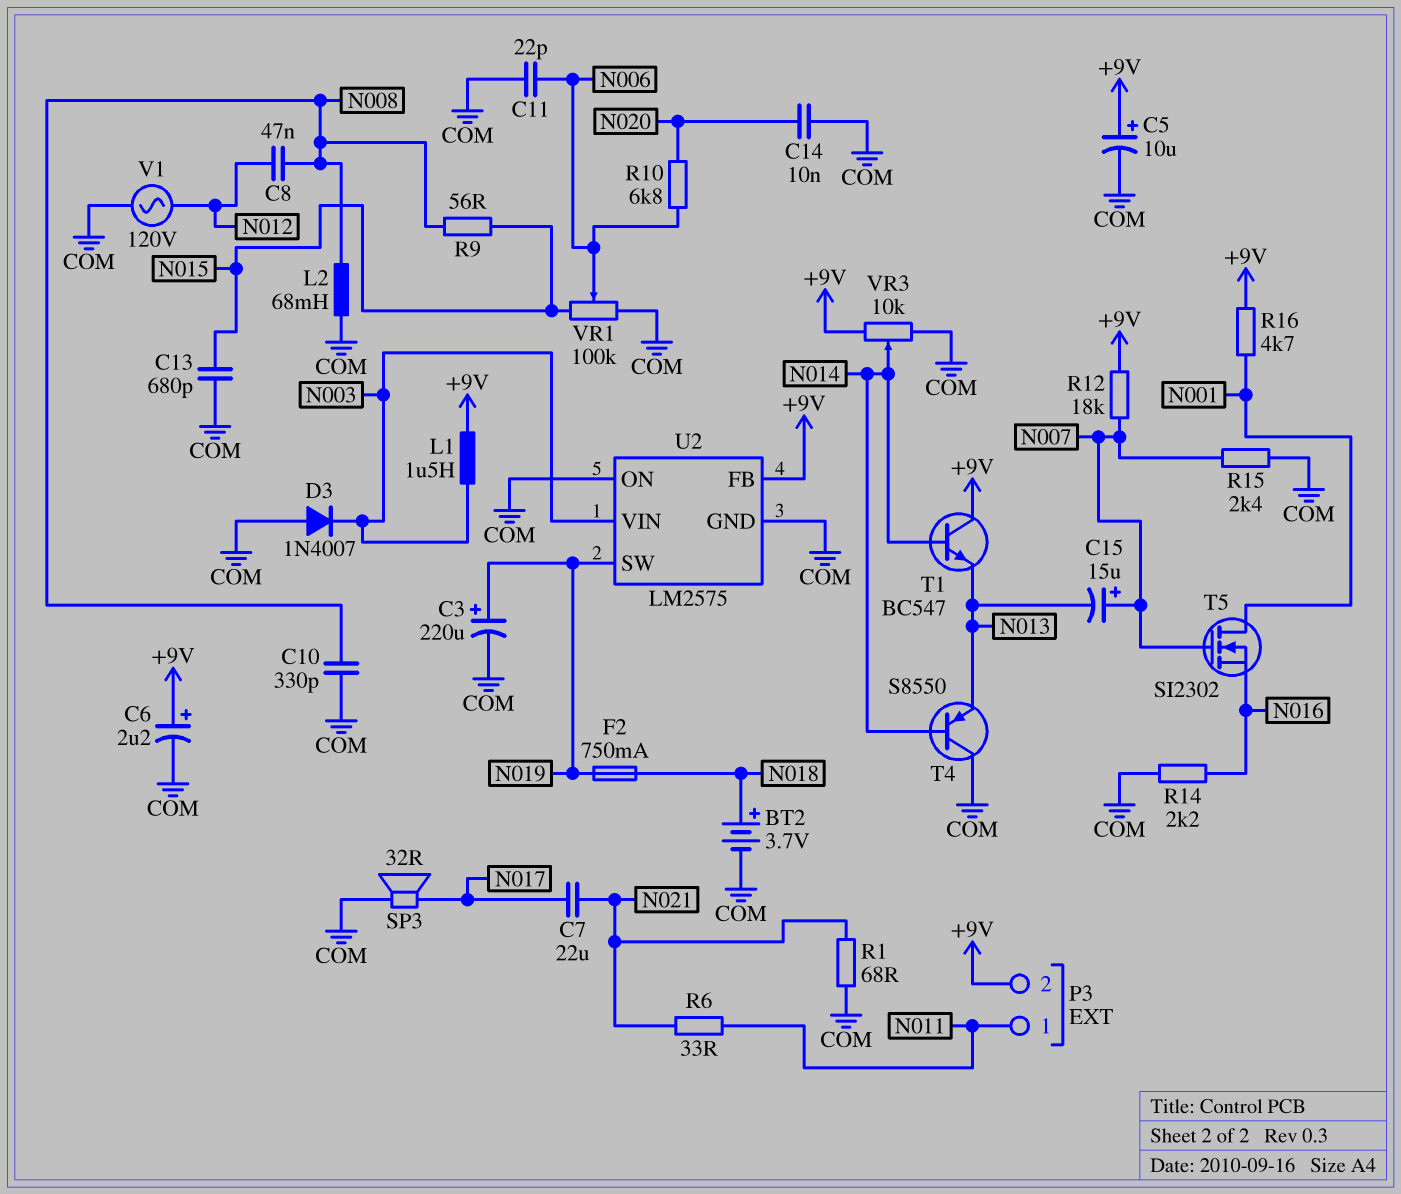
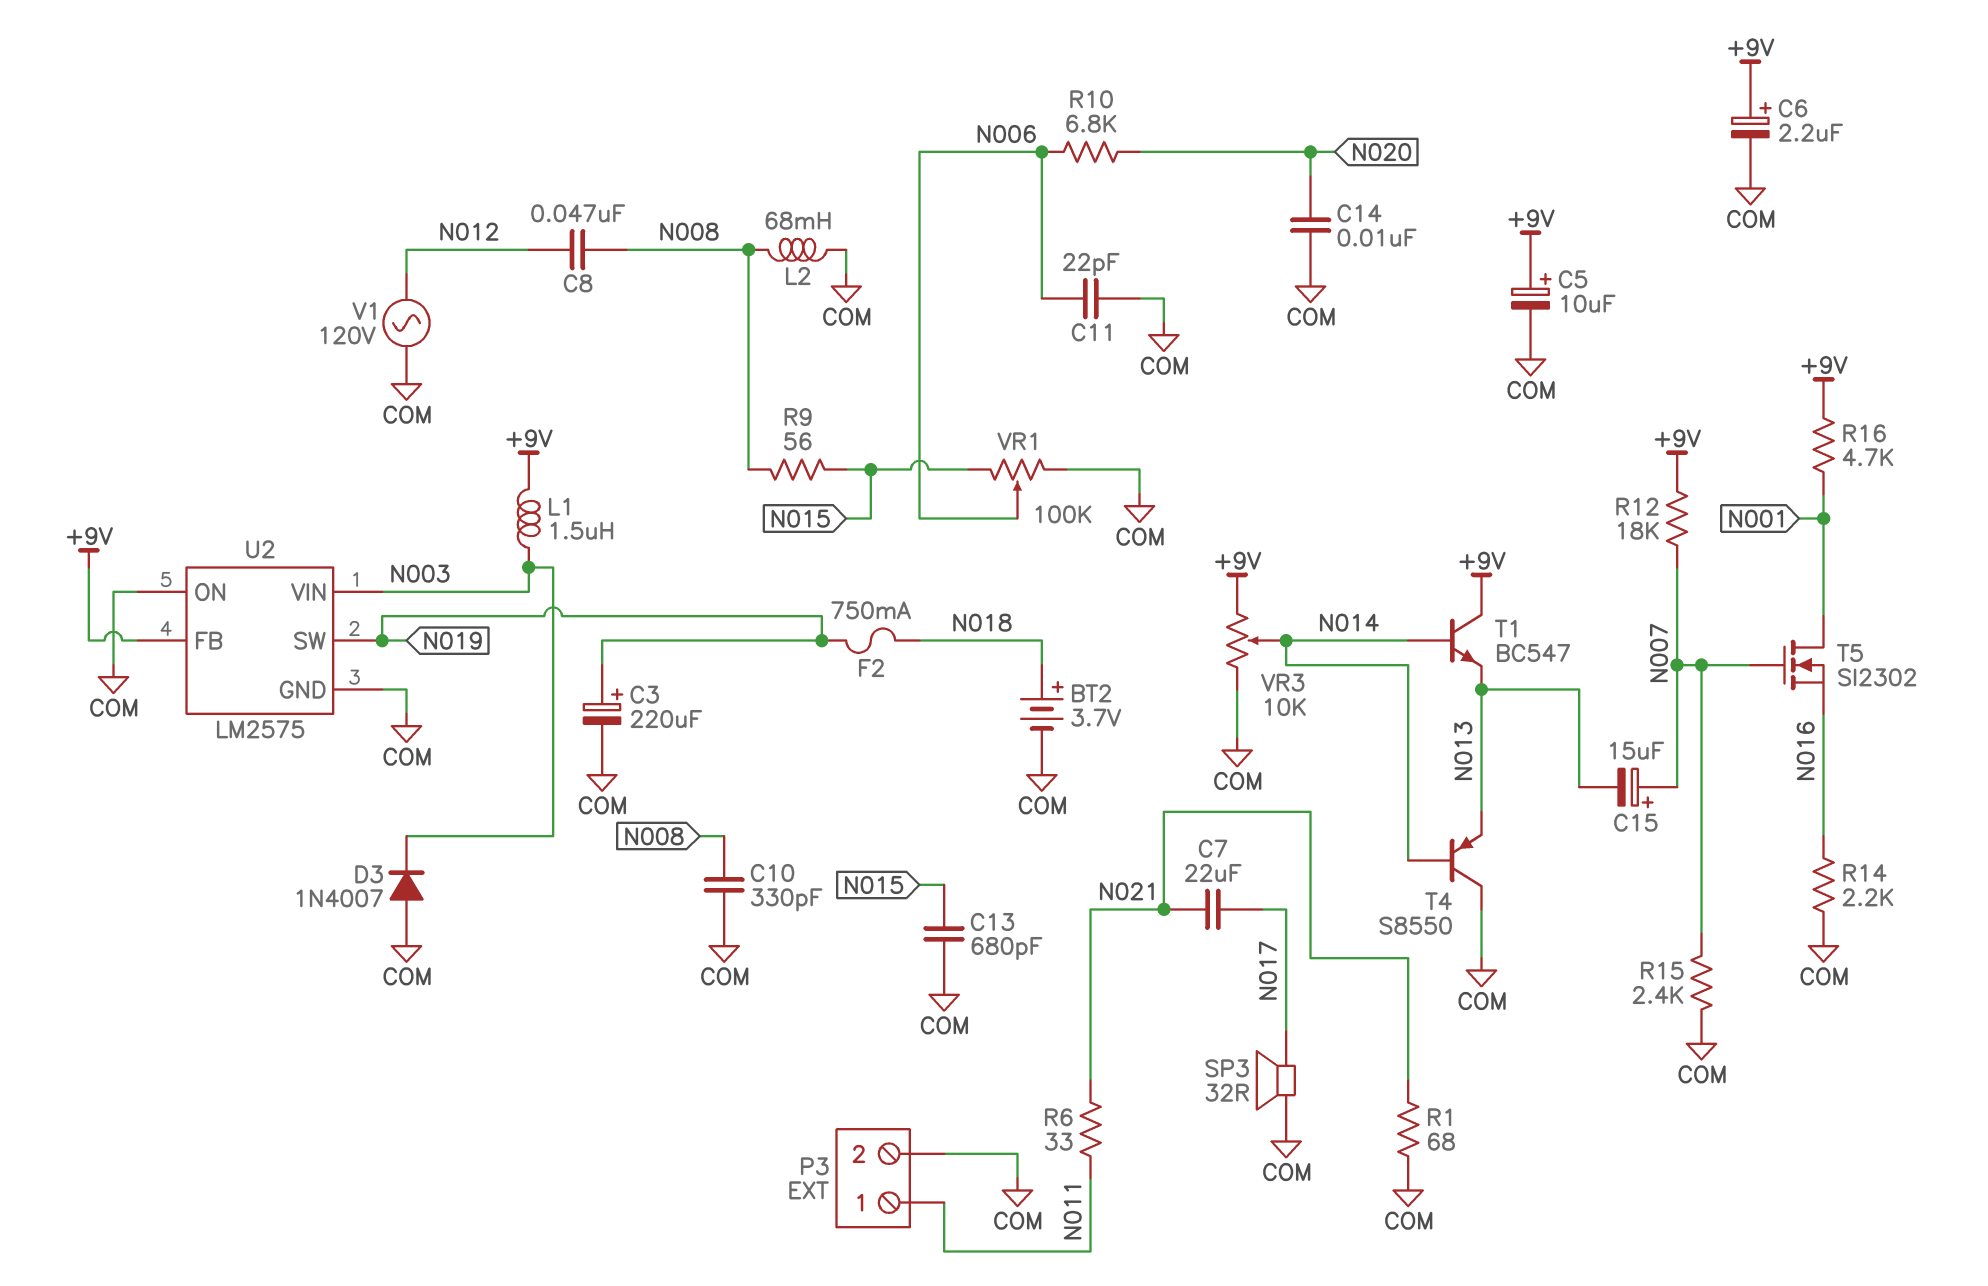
P3 pin 2: +9V -> COM

